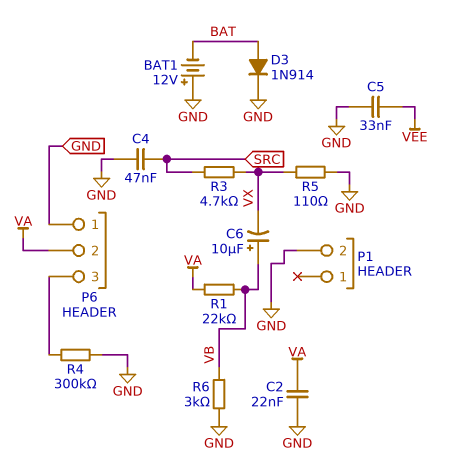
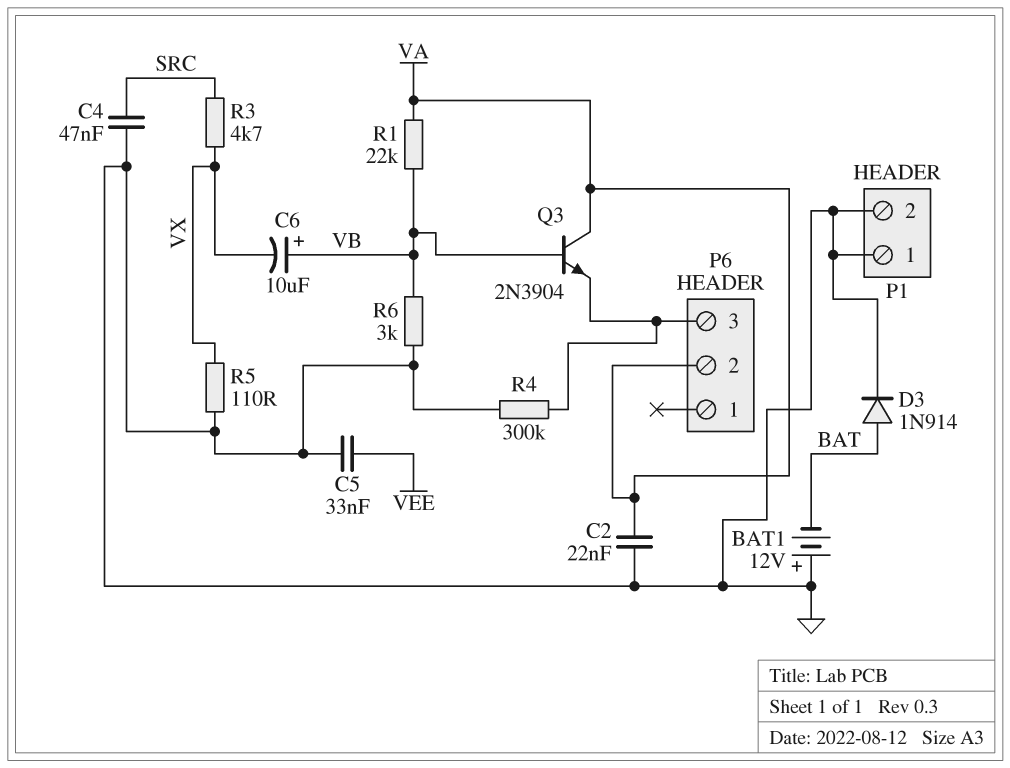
P1 pin 1: none -> GND
P6 pin 1: GND -> none
Q3: none -> NPN 2N3904 (B VB, C VA, E P6/3)

